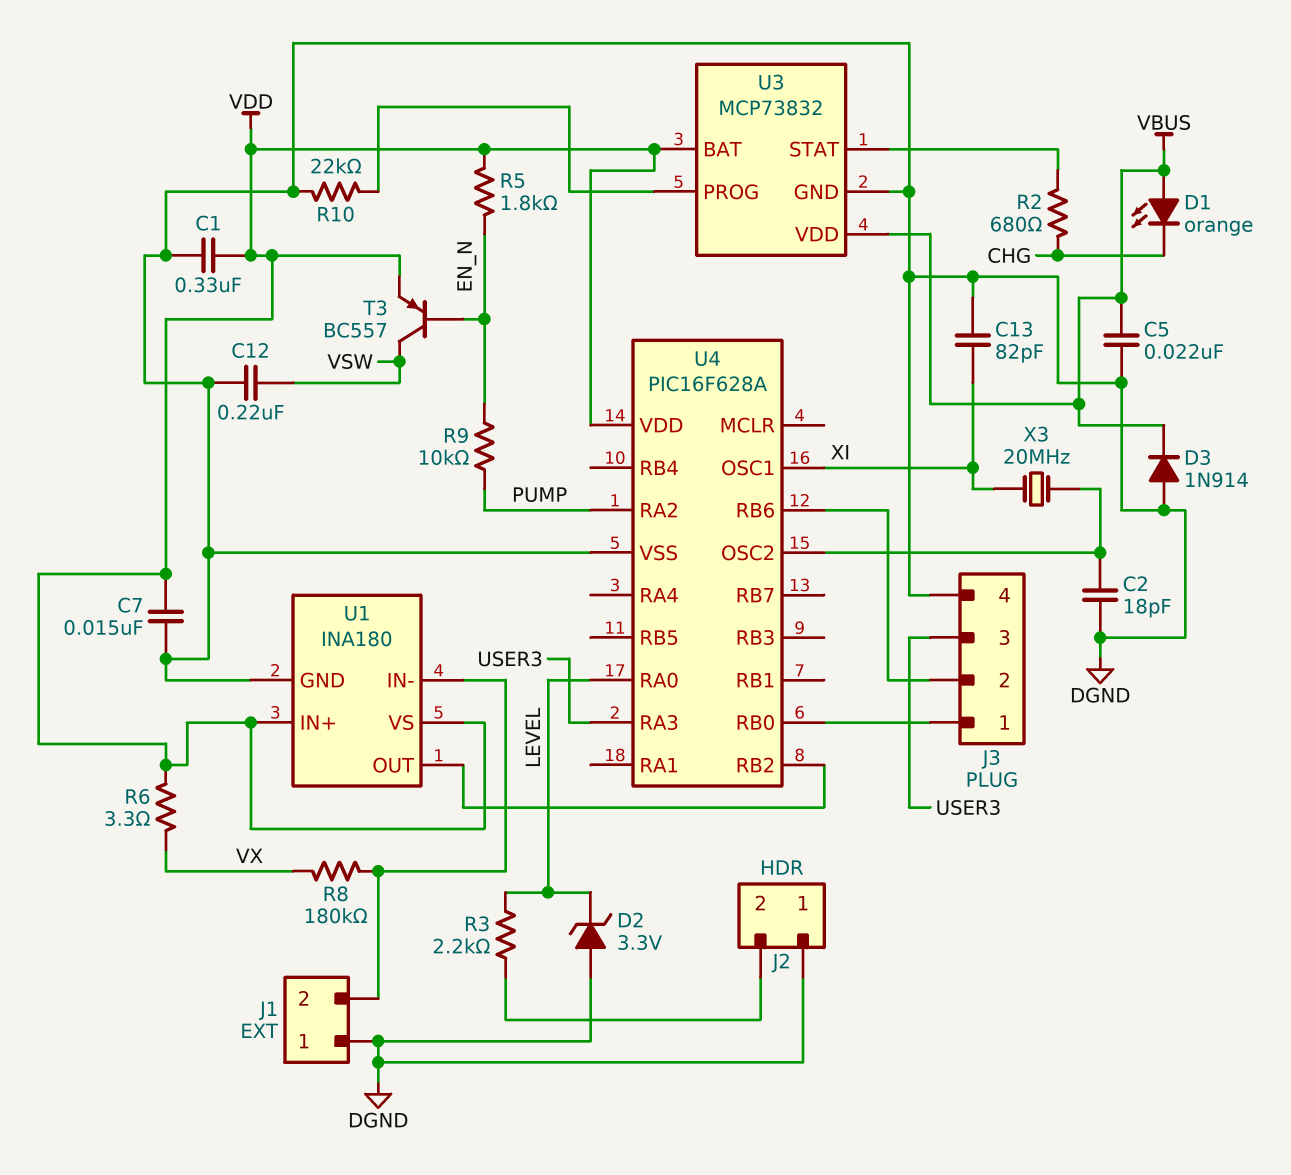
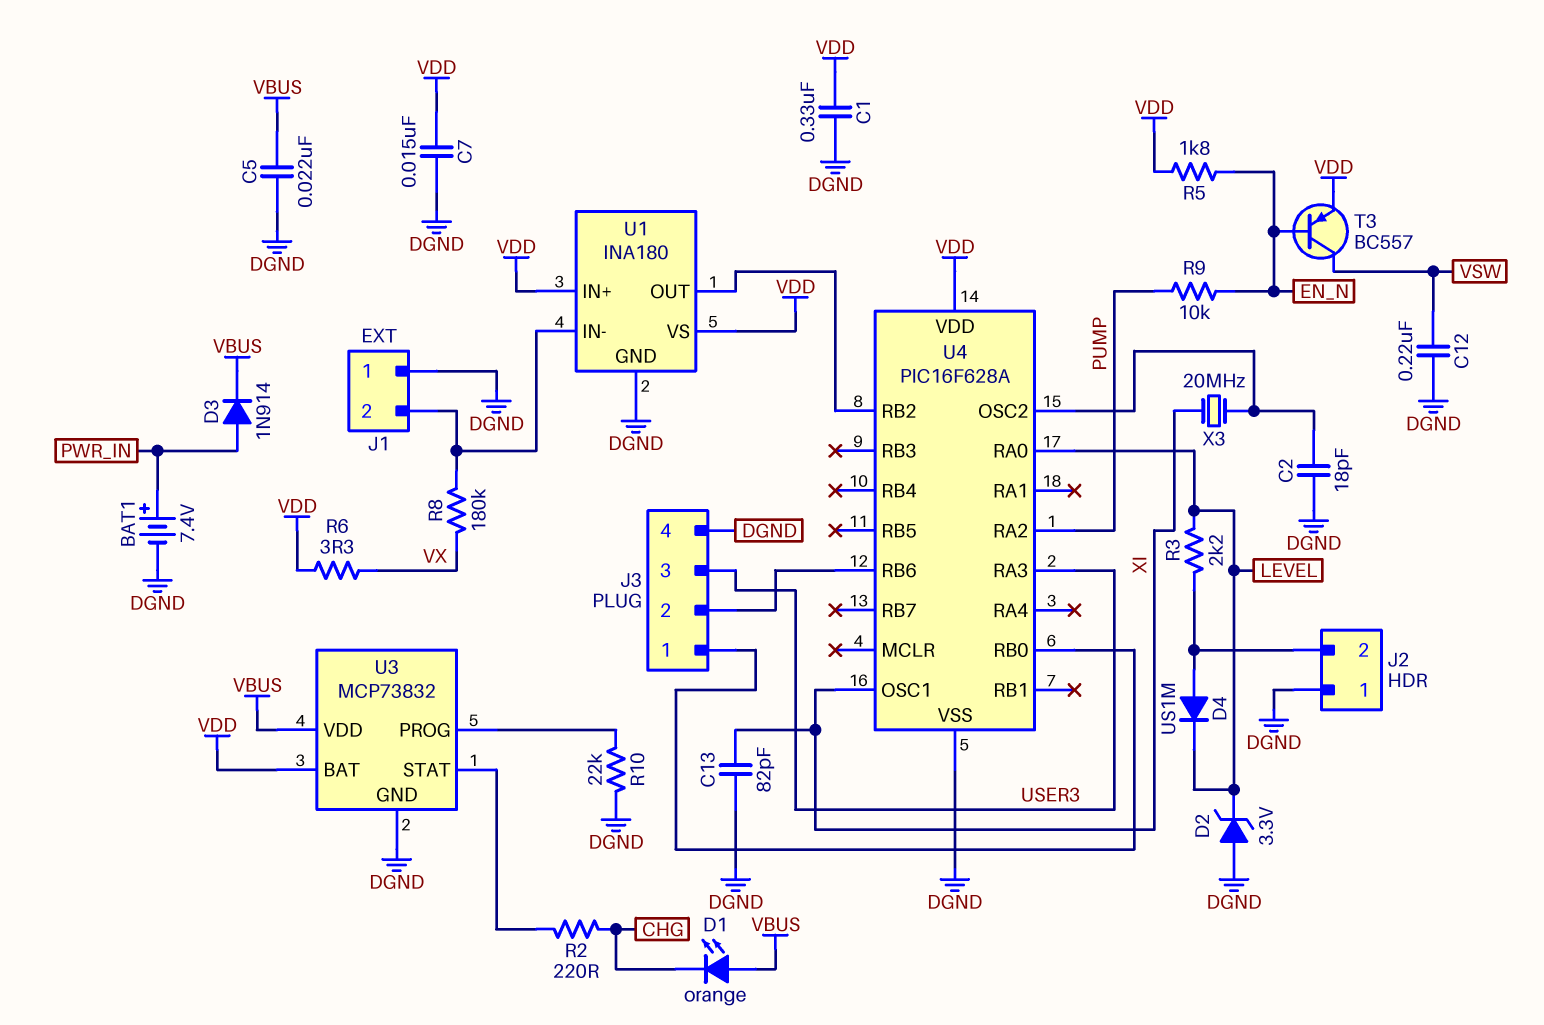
BAT1: none -> 7.4V (plus PWR_IN, minus DGND)
D3: diode 1N914 (A DGND, K VBUS) -> diode 1N914 (A PWR_IN, K VBUS)
D4: none -> diode US1M (A J2/2, K LEVEL)
R2: 680 (CHG, U3/STAT) -> 220 (CHG, U3/STAT)

